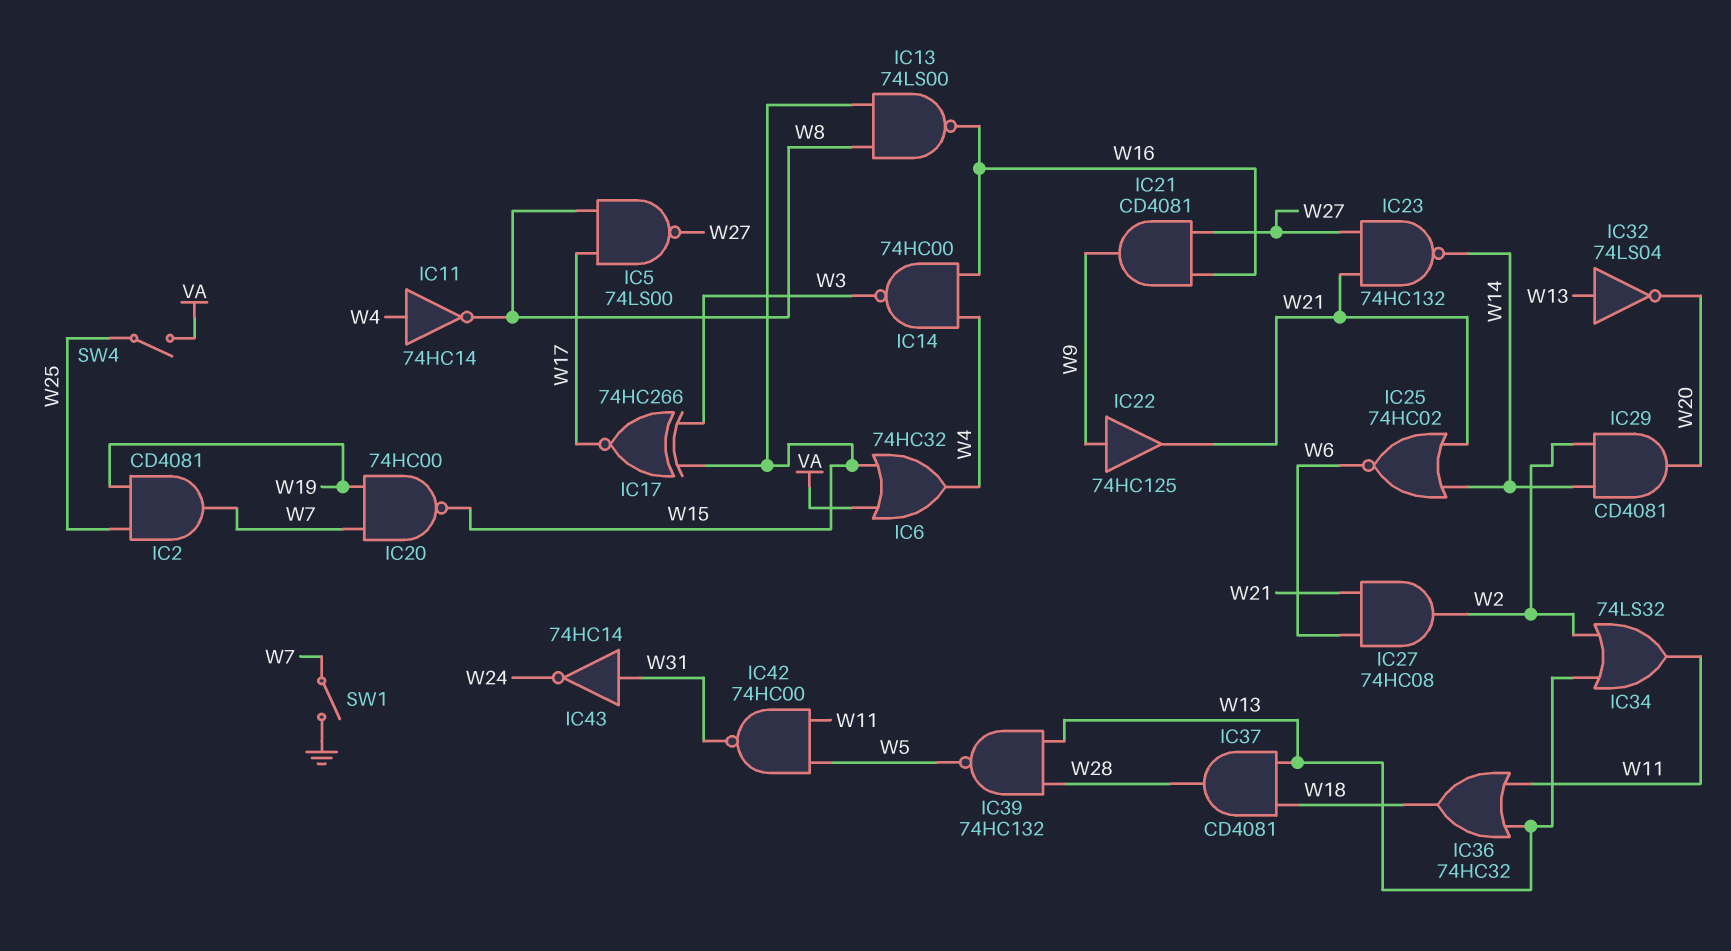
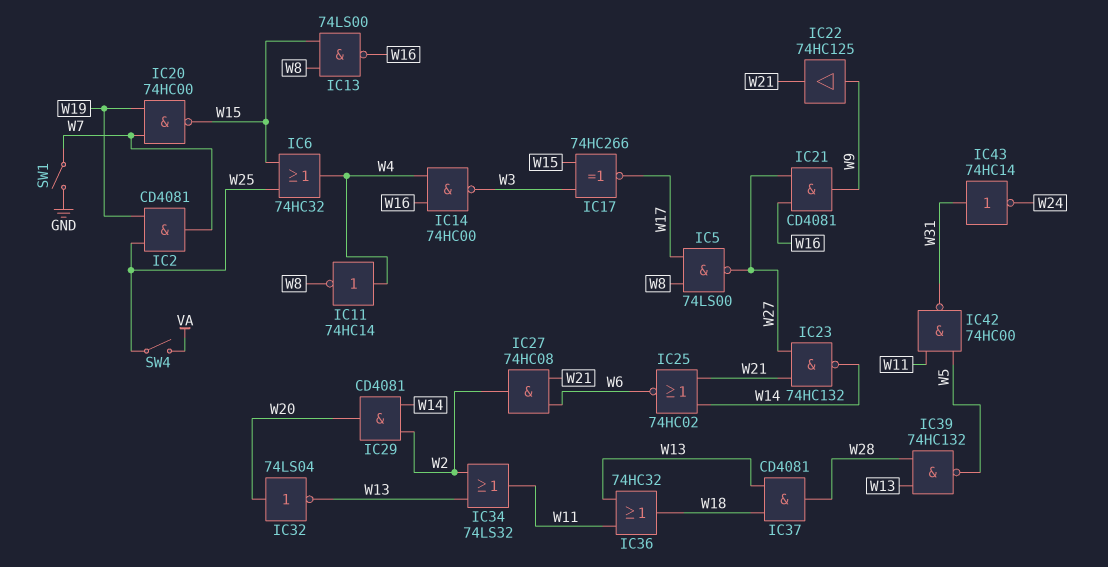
IC6: OR 74HC32 (in VA, in W15, out W4) -> OR 74HC32 (in W15, in W25, out W4)
IC32: NOT 74LS04 (in W13, out W20) -> NOT 74LS04 (in W20, out W13)

